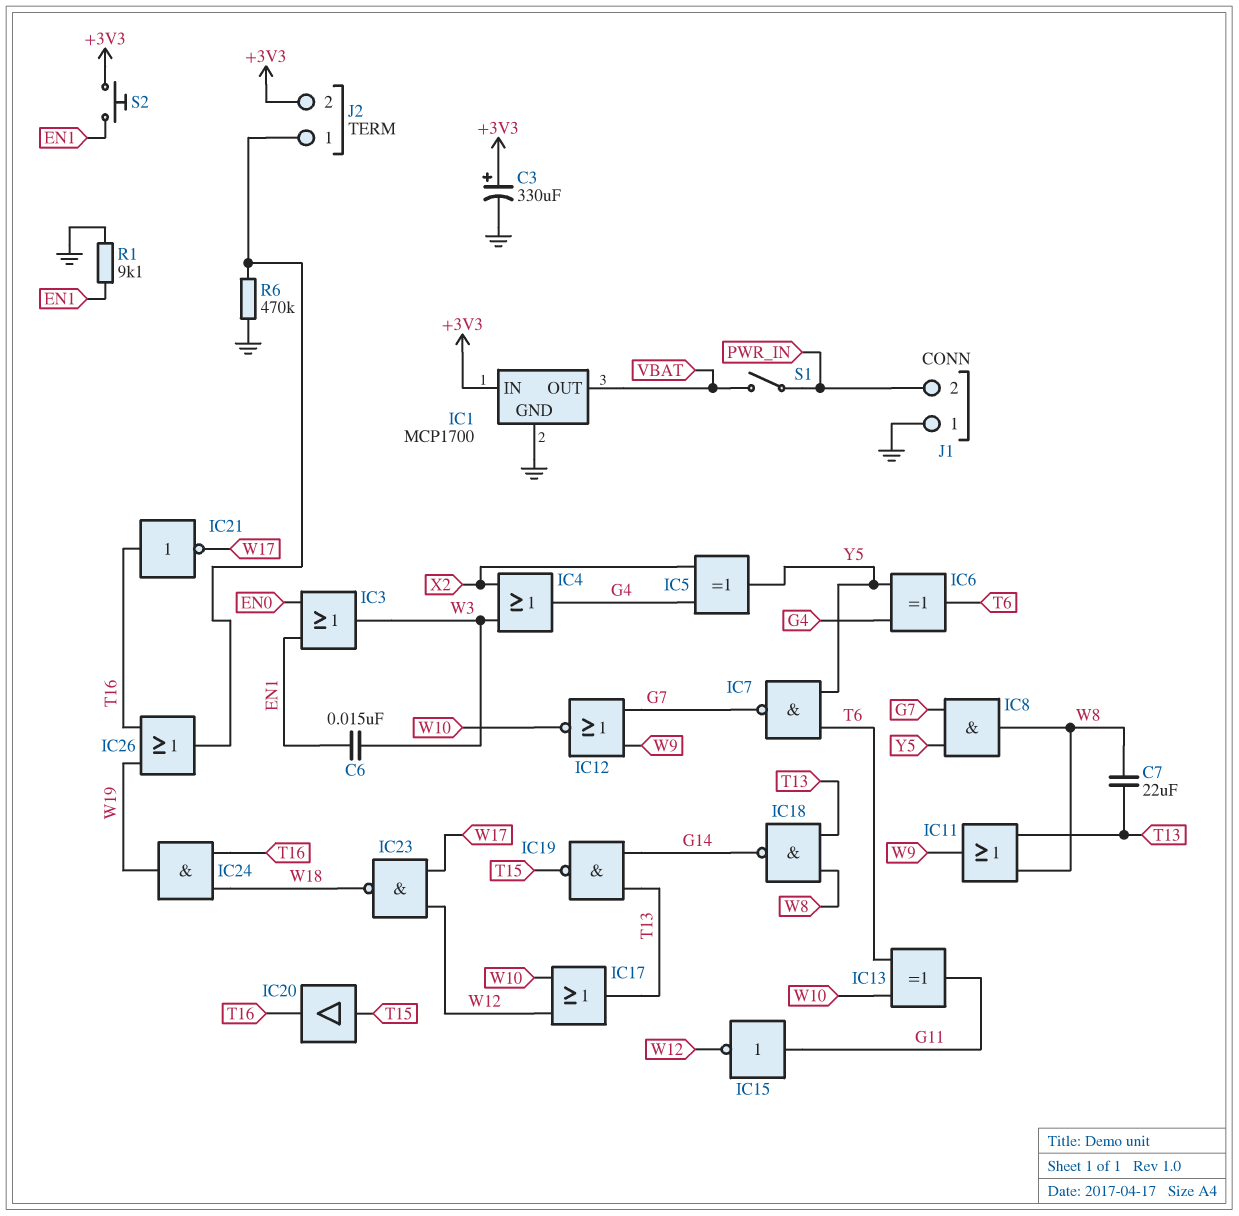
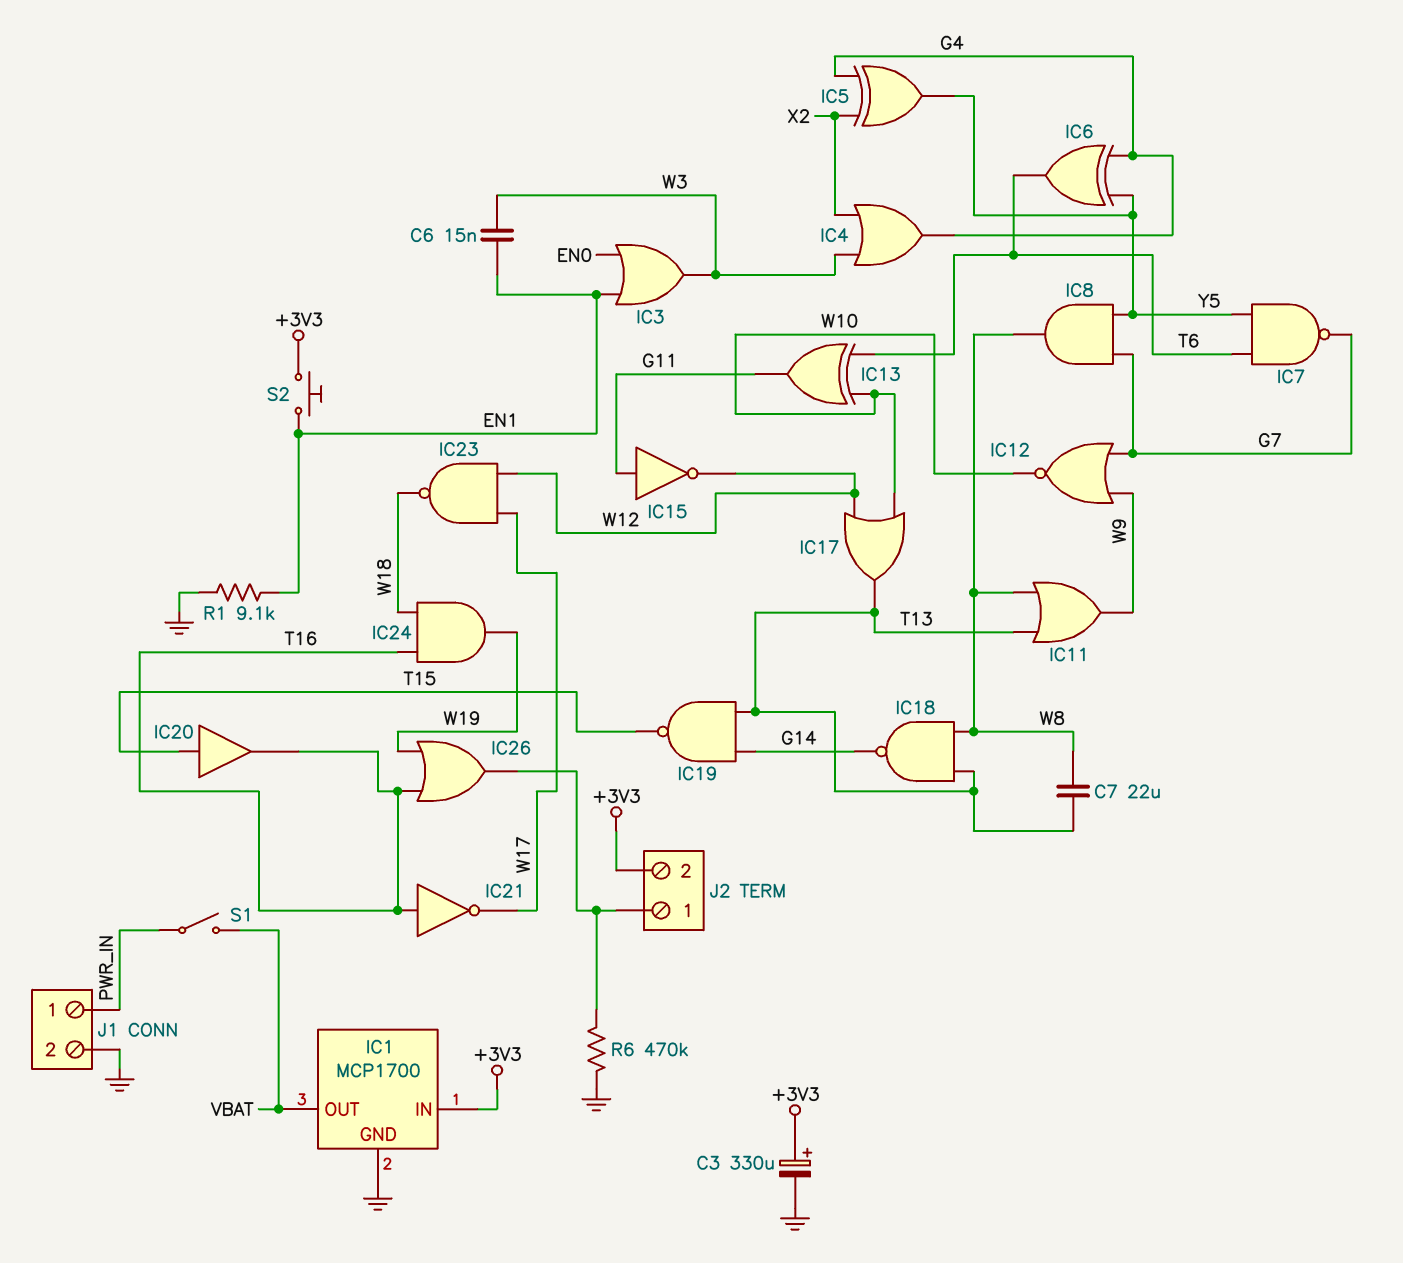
J1 pin 1: GND -> PWR_IN
J1 pin 2: PWR_IN -> GND

